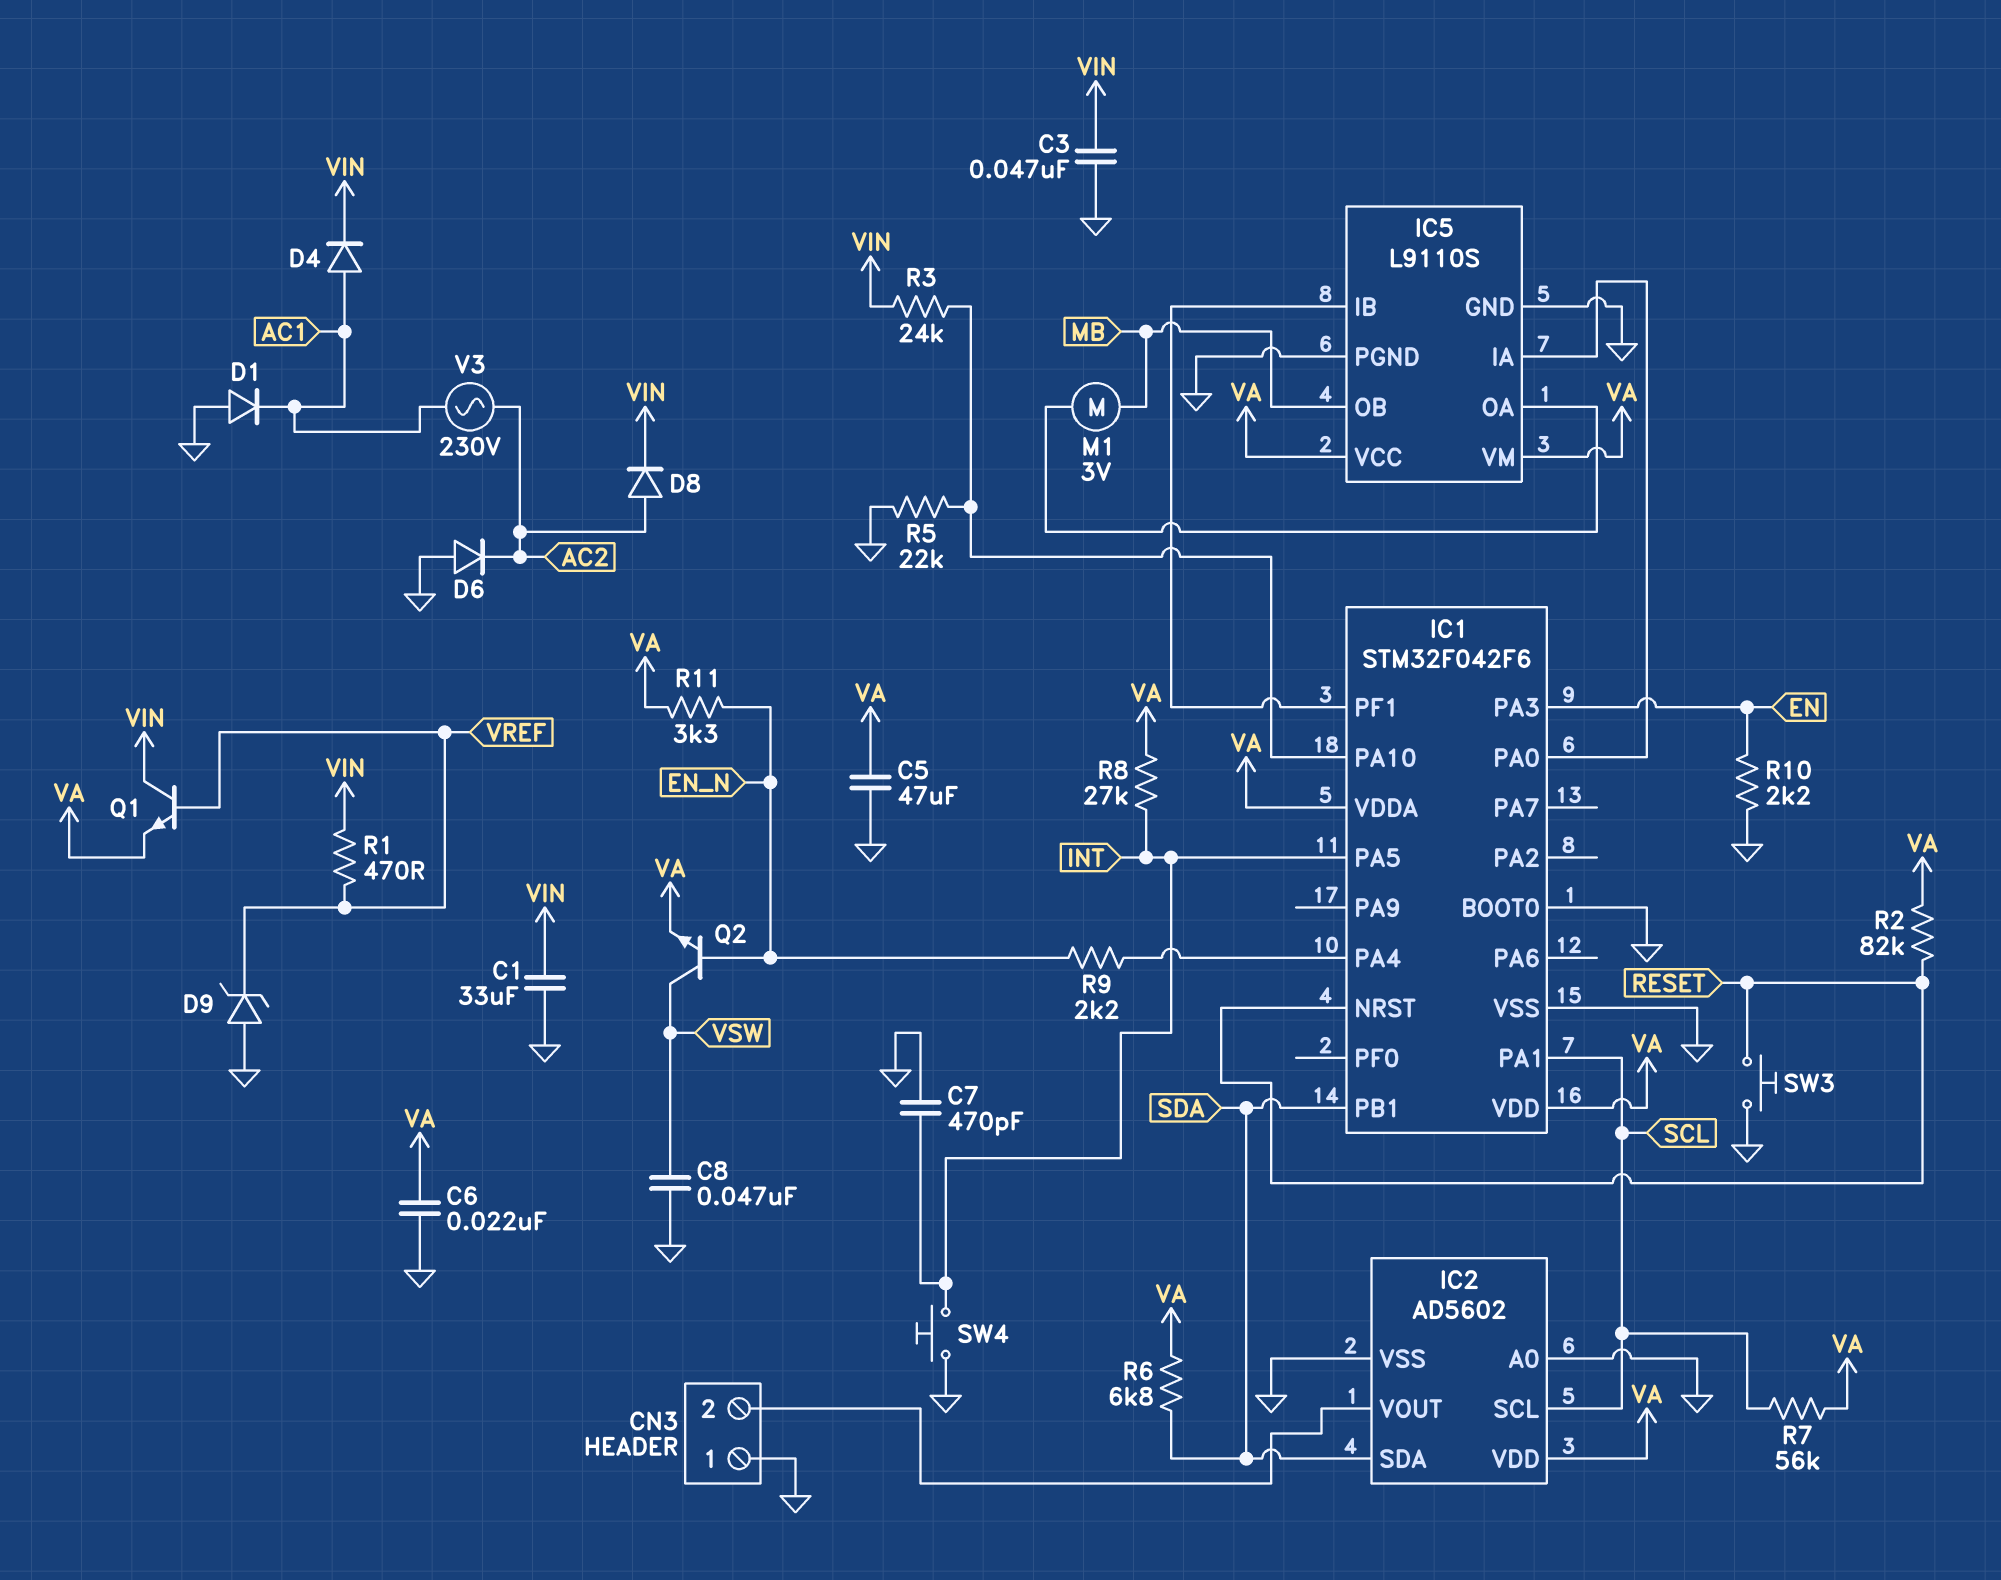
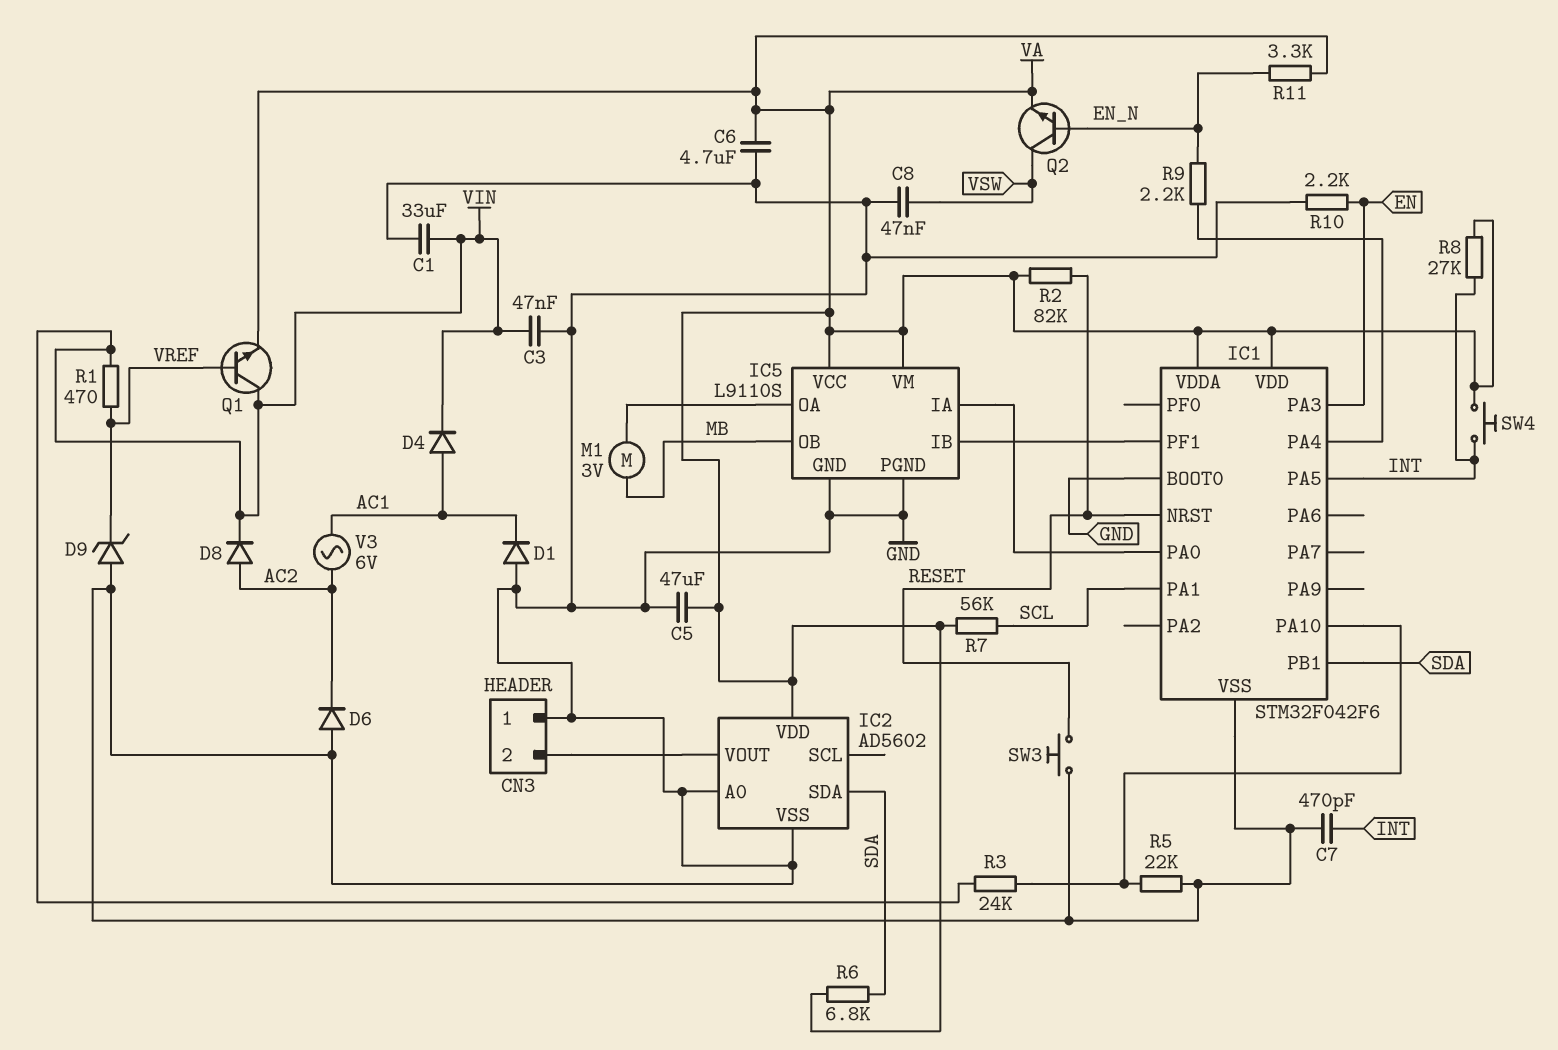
C6: 22nF (GND, VA) -> 4.7uF (GND, VA)
IC2 pin SCL: SCL -> none
SW4: button (GND, INT) -> button (INT, VA)
V3: AC 230V (AC1, AC2) -> AC 6V (AC1, AC2)

